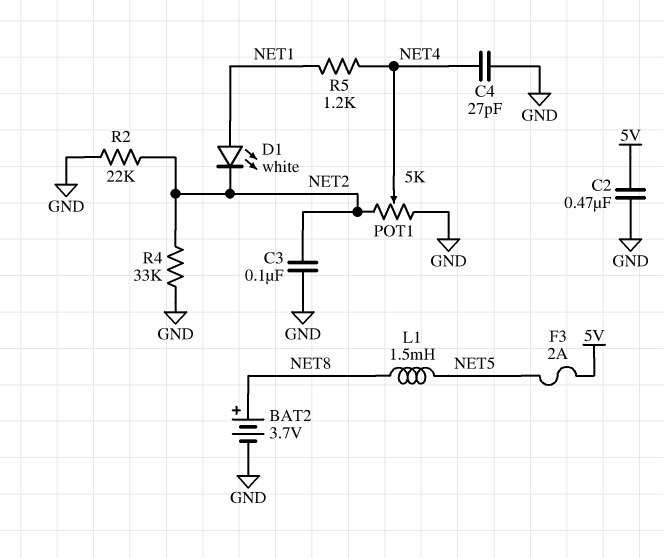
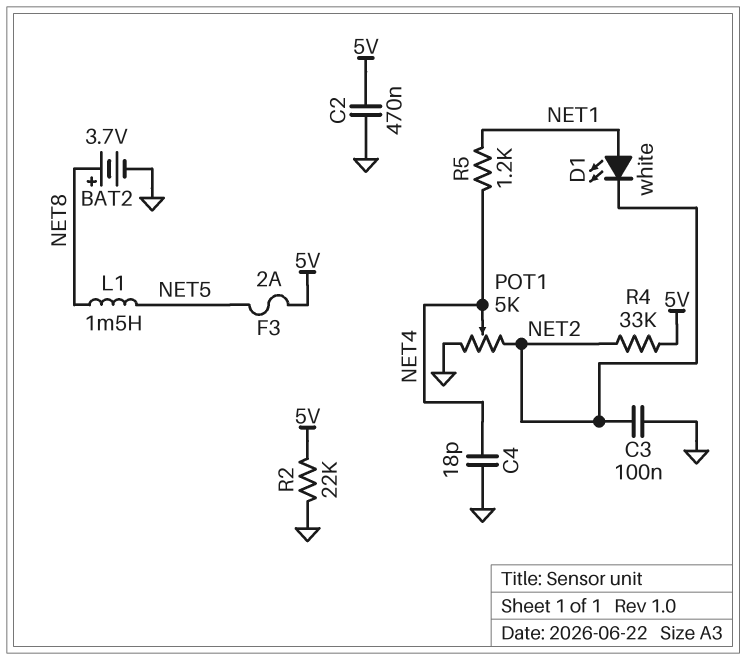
C4: 27pF (GND, NET4) -> 18pF (GND, NET4)
R2: 22k (GND, NET2) -> 22k (5V, GND)
R4: 33k (GND, NET2) -> 33k (5V, NET2)

